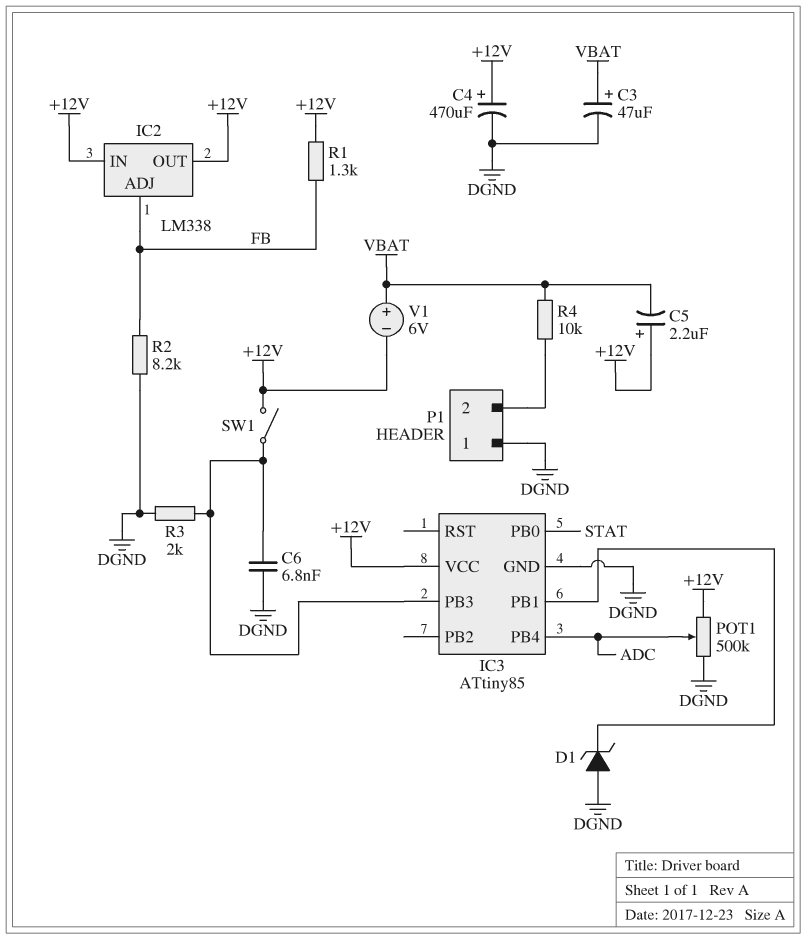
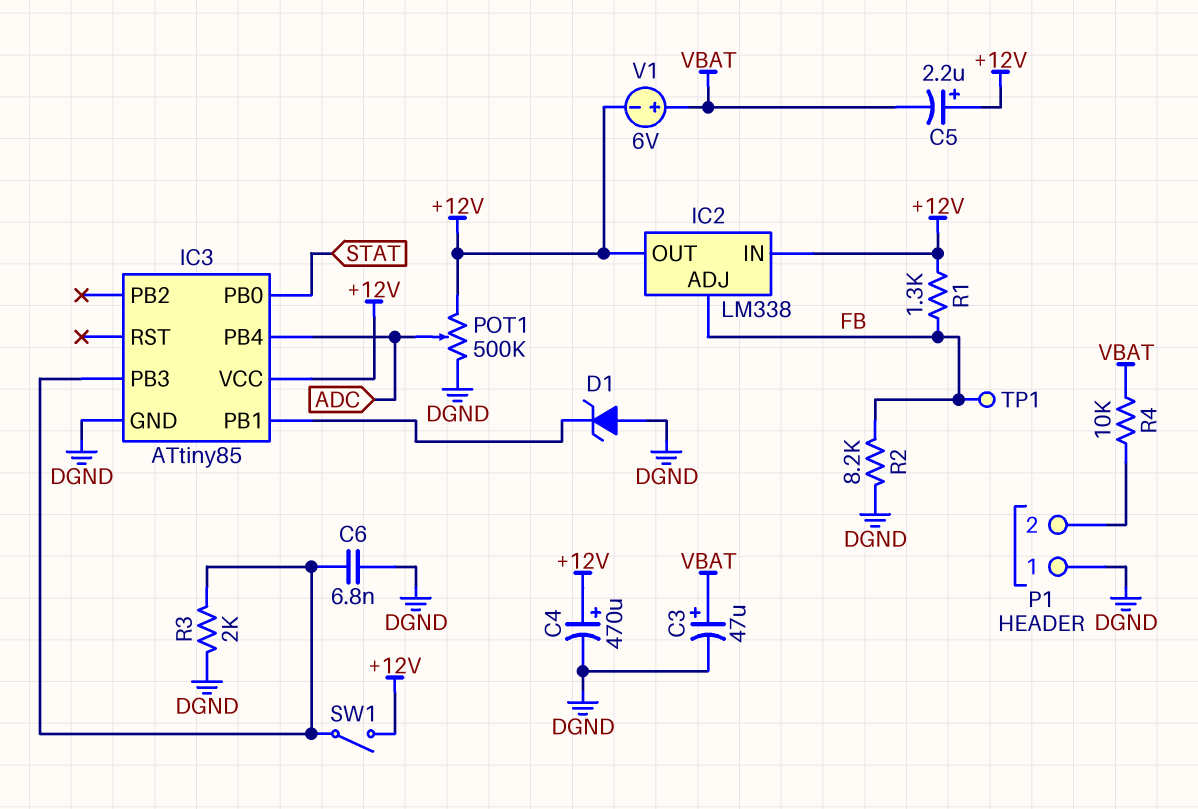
TP1: none -> test point (FB)

